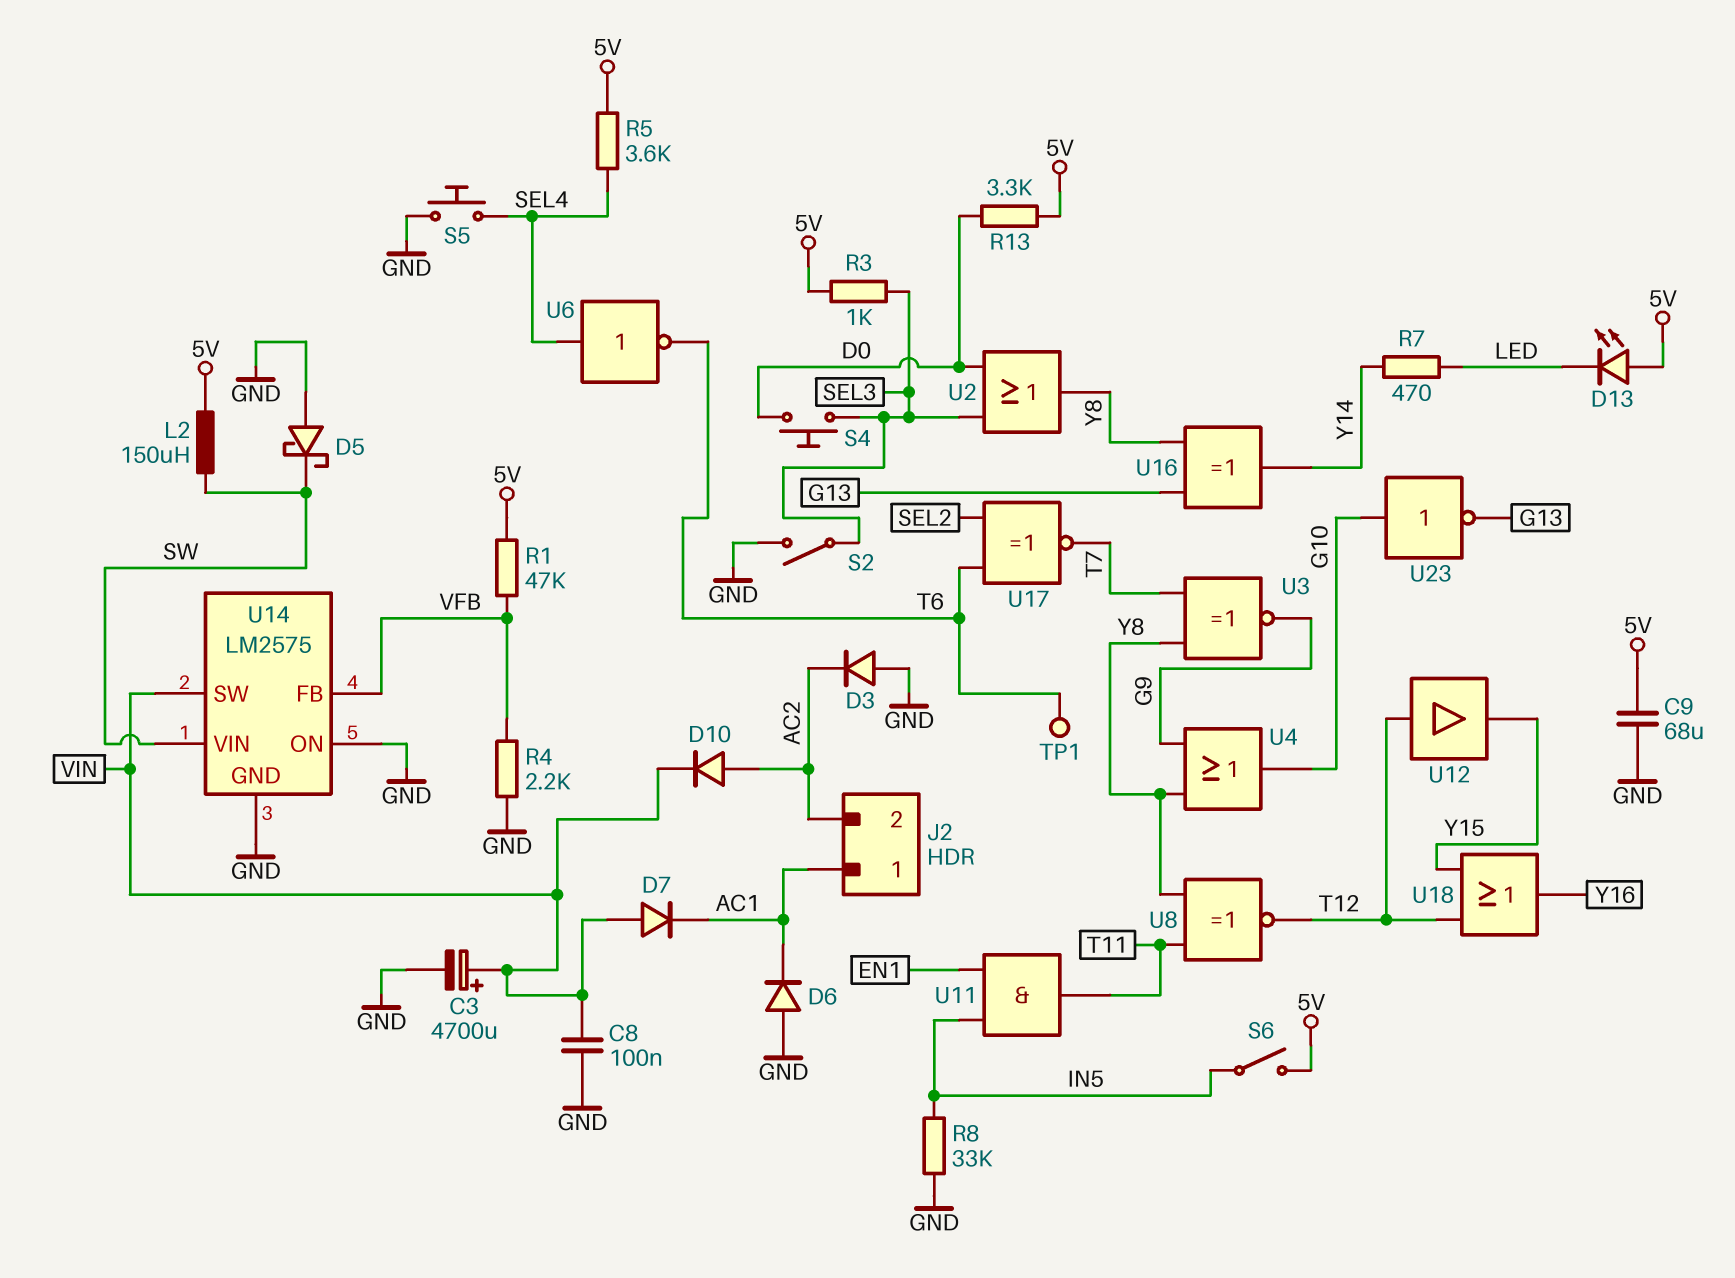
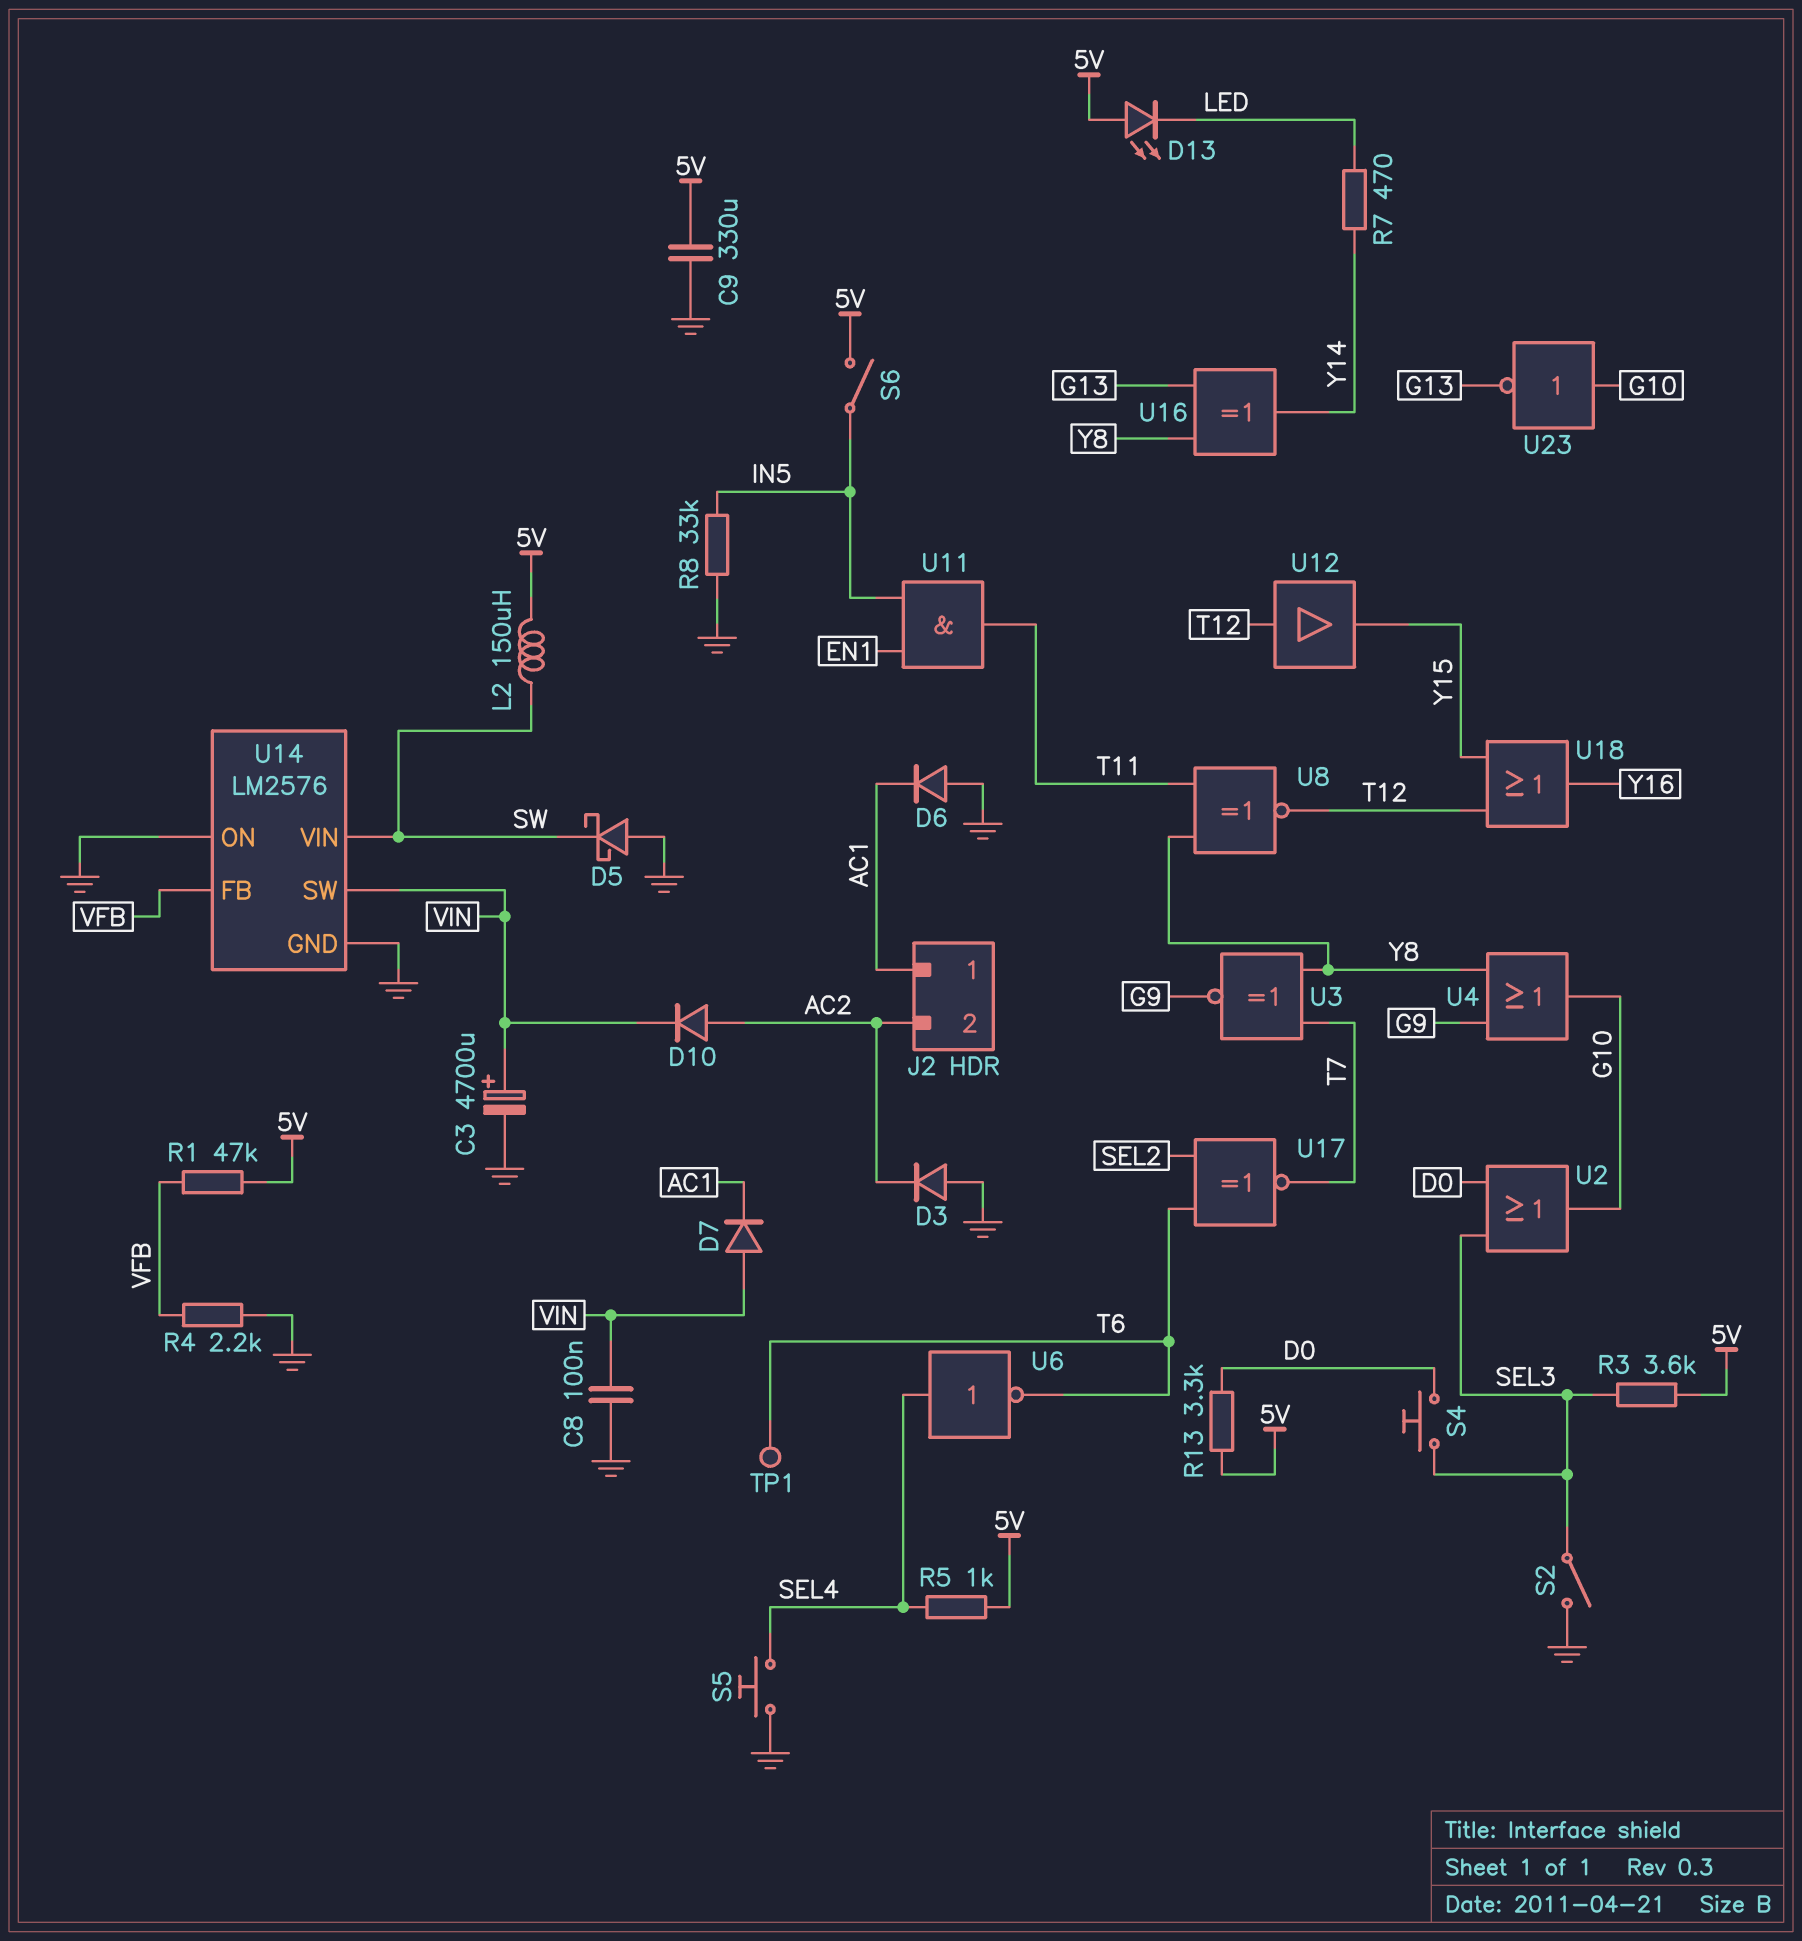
C9: 68uF (5V, GND) -> 330uF (5V, GND)
R3: 1k (5V, SEL3) -> 3.6k (5V, SEL3)
R5: 3.6k (5V, SEL4) -> 1k (5V, SEL4)
U2: OR (in D0, in SEL3, out Y8) -> OR (in D0, in SEL3, out G10)
U14: LM2575 -> LM2576

